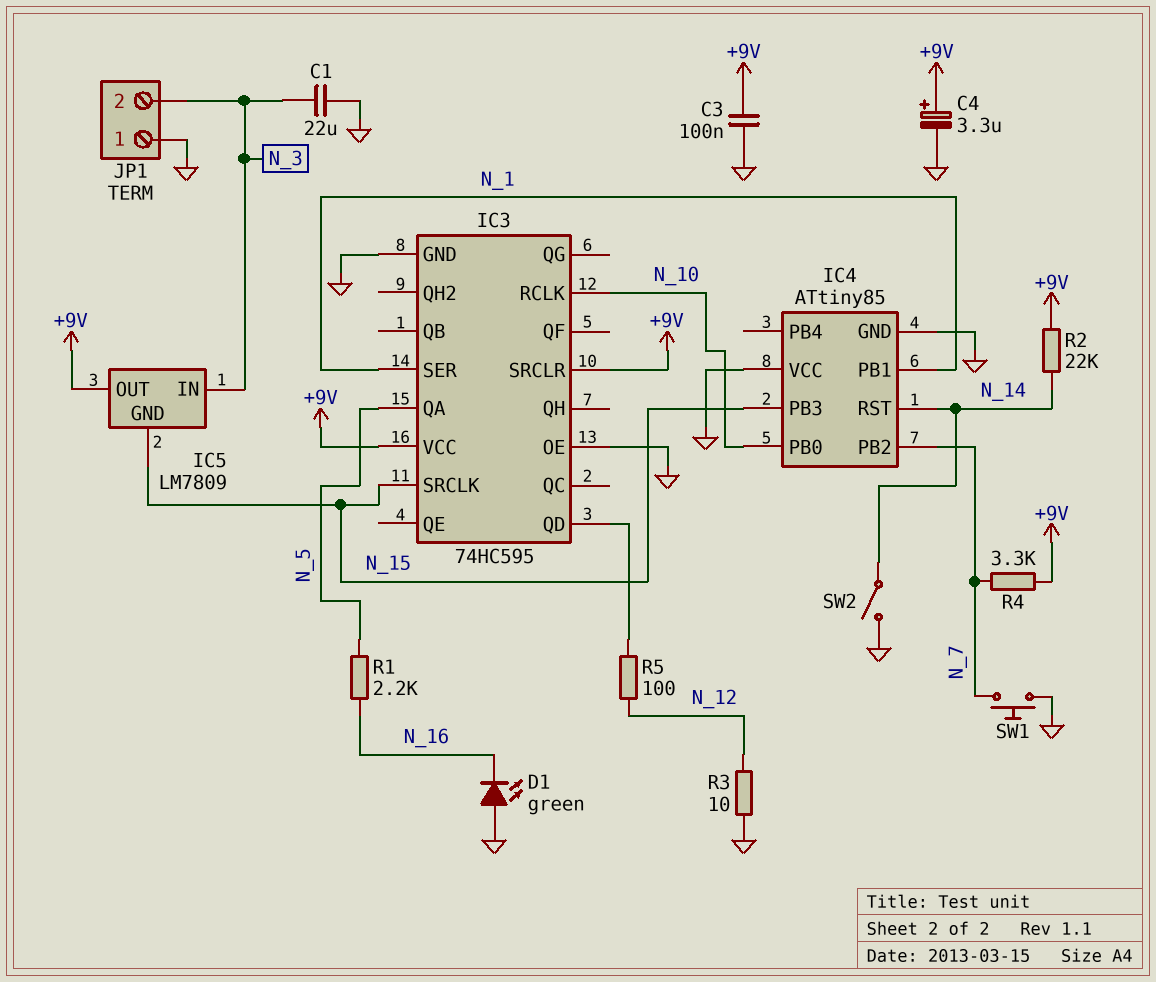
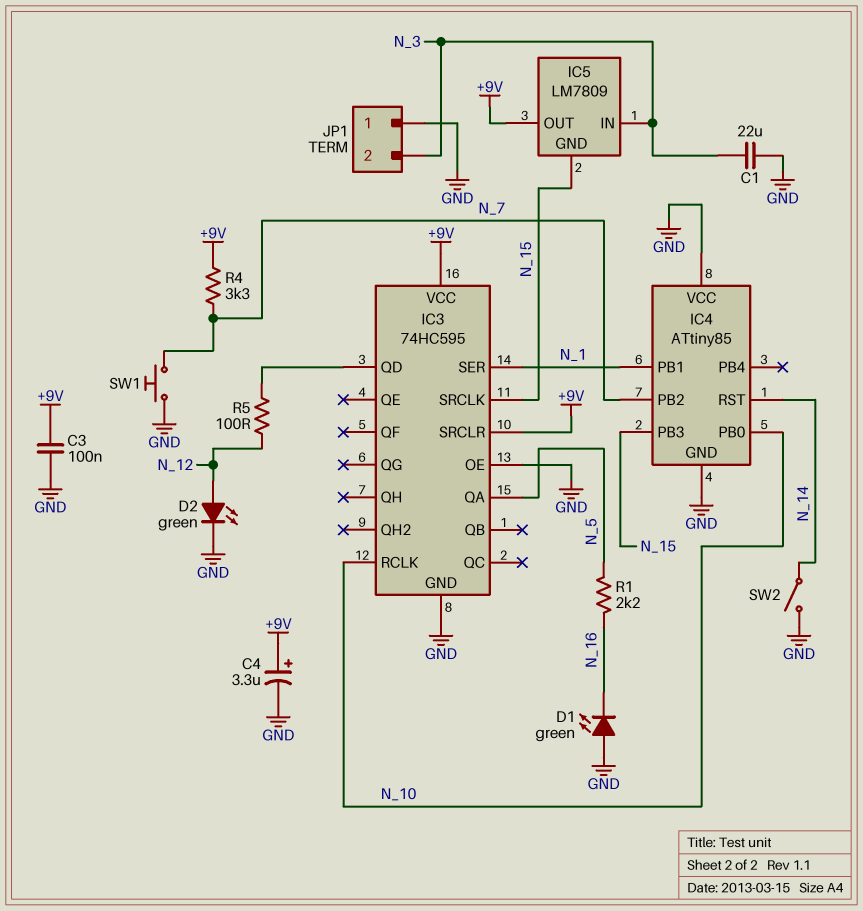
D2: none -> LED green (A N_12, K GND)
R2: 22k (+9V, N_14) -> none
R3: 10 (GND, N_12) -> none

